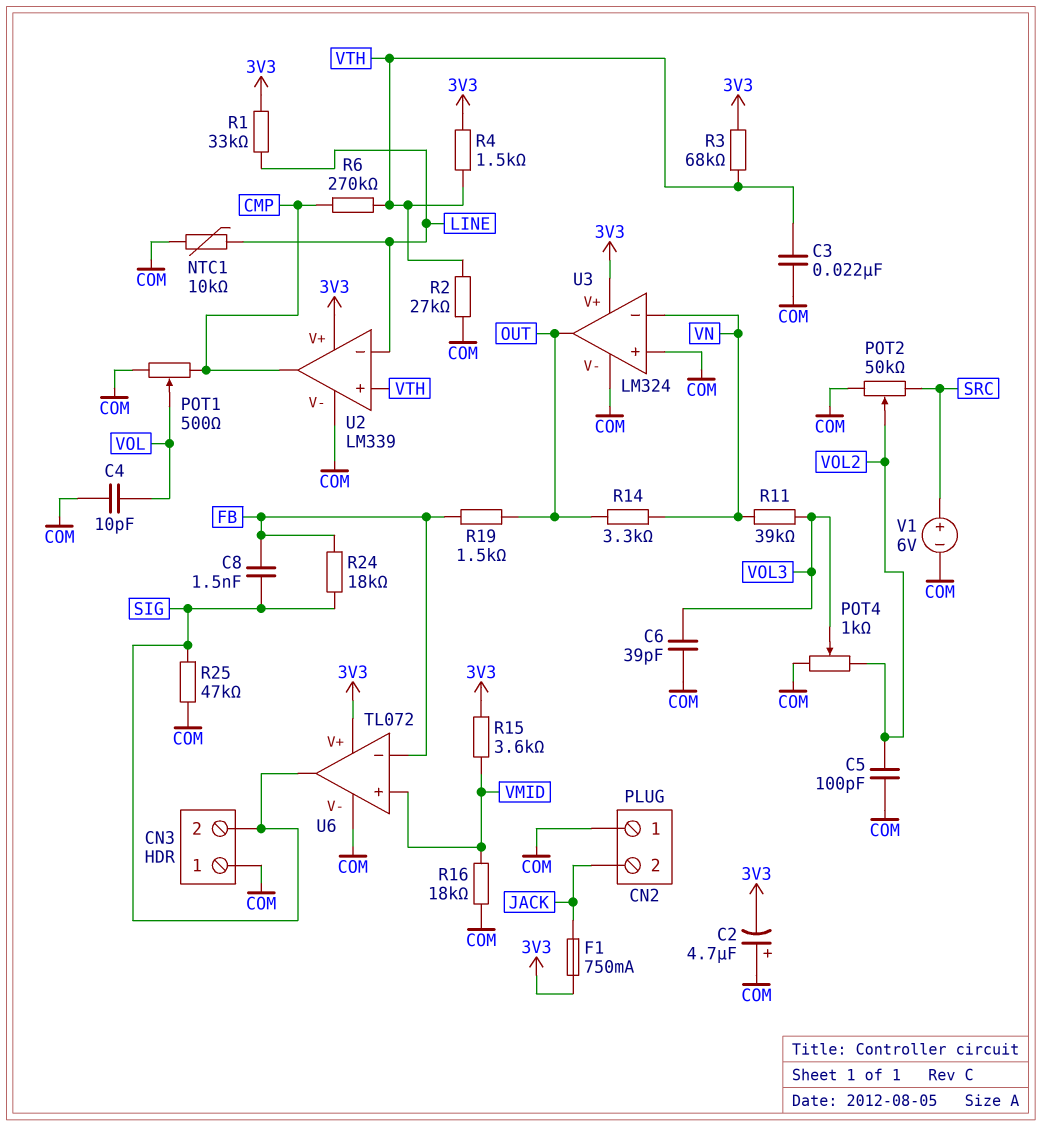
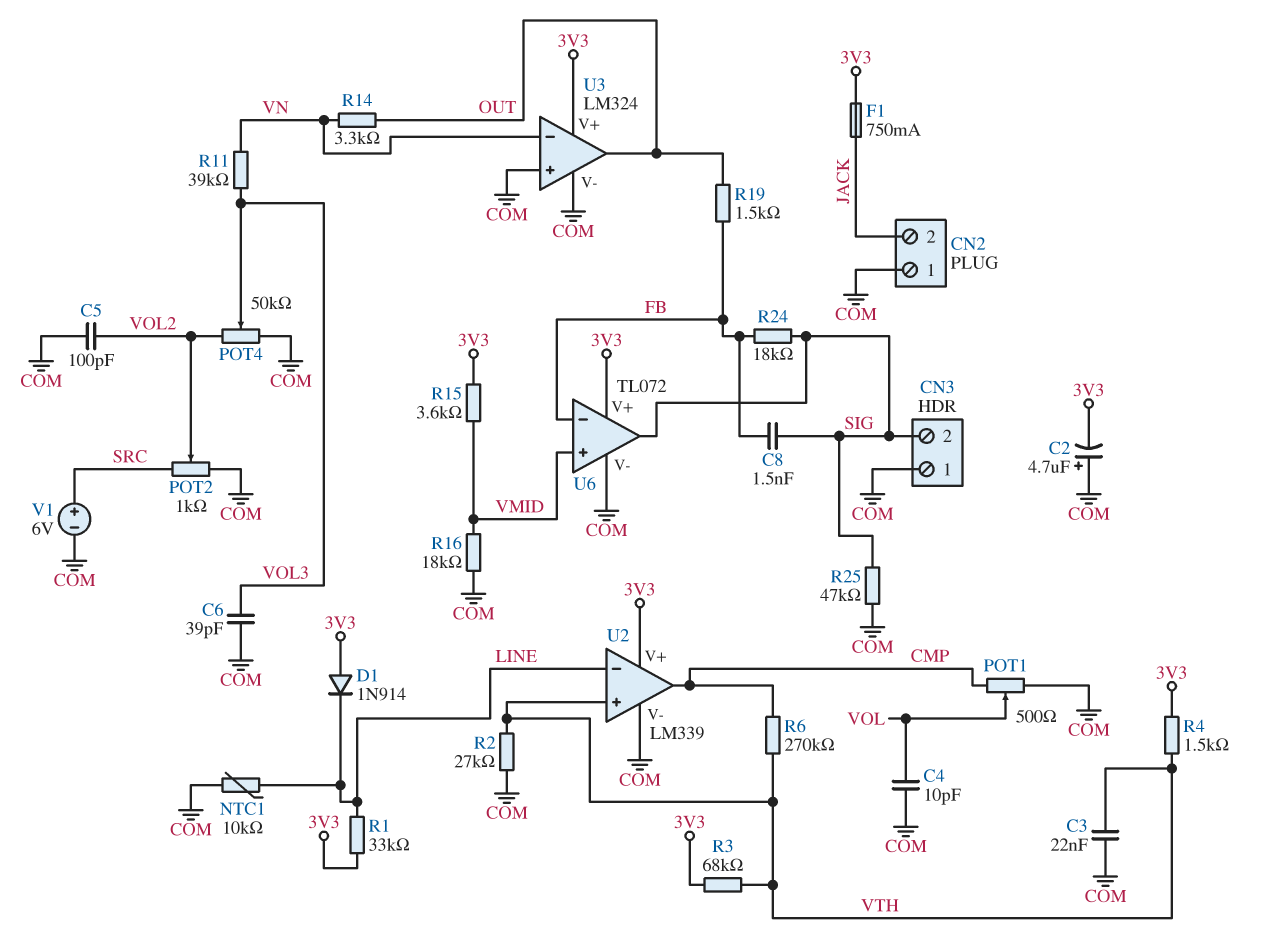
D1: none -> diode 1N914 (A 3V3, K LINE)
POT2: 50k (COM, SRC, wiper VOL2) -> 1k (COM, SRC, wiper VOL2)
POT4: 1k (COM, VOL2, wiper VOL3) -> 50k (COM, VOL2, wiper VOL3)

